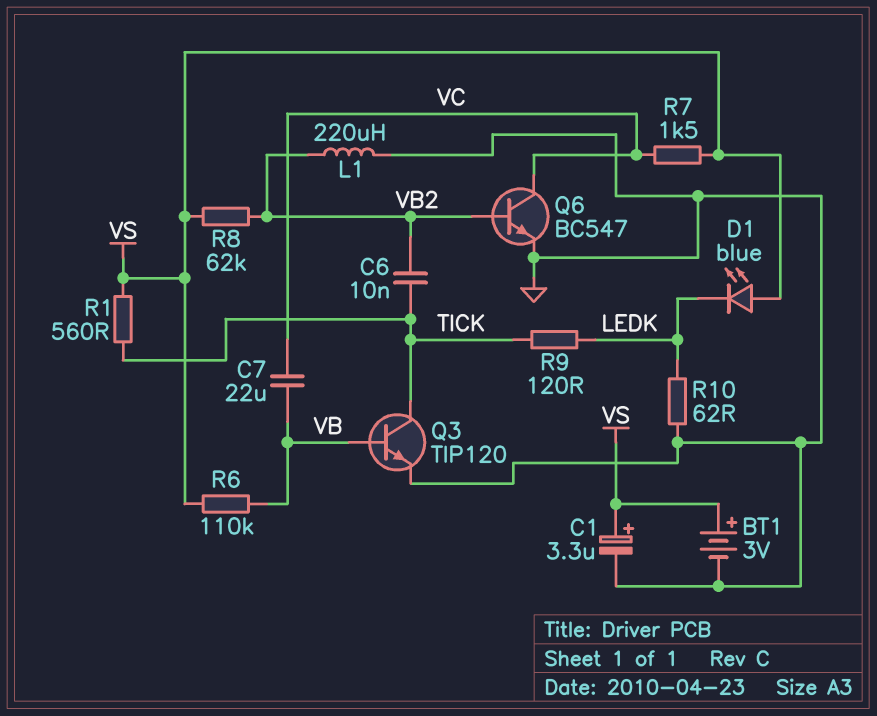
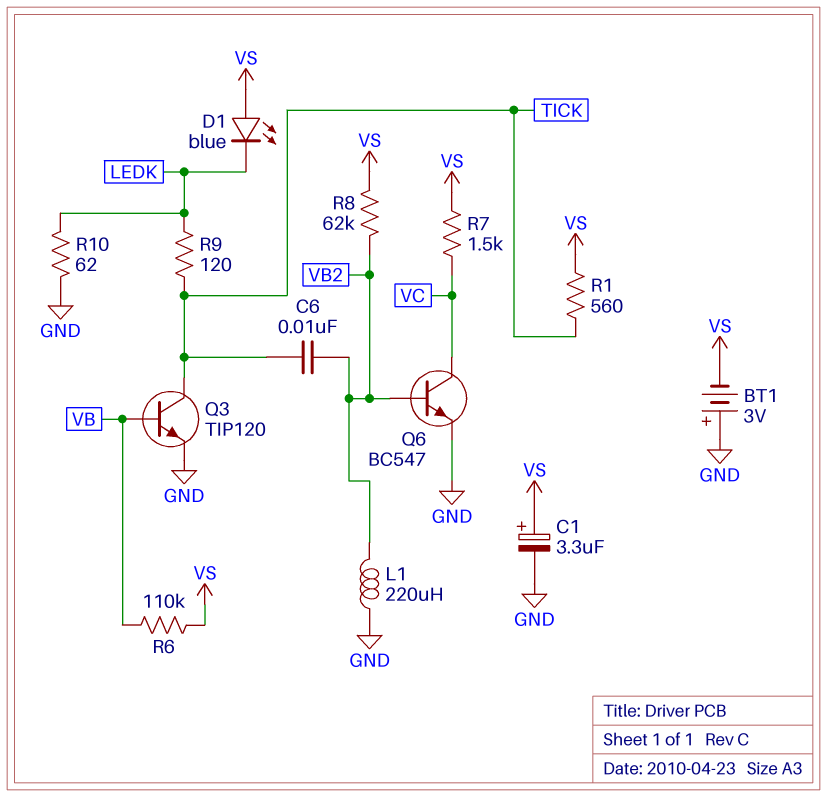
BT1: 3V (plus VS, minus GND) -> 3V (plus GND, minus VS)
C7: 22uF (VB, VC) -> none

